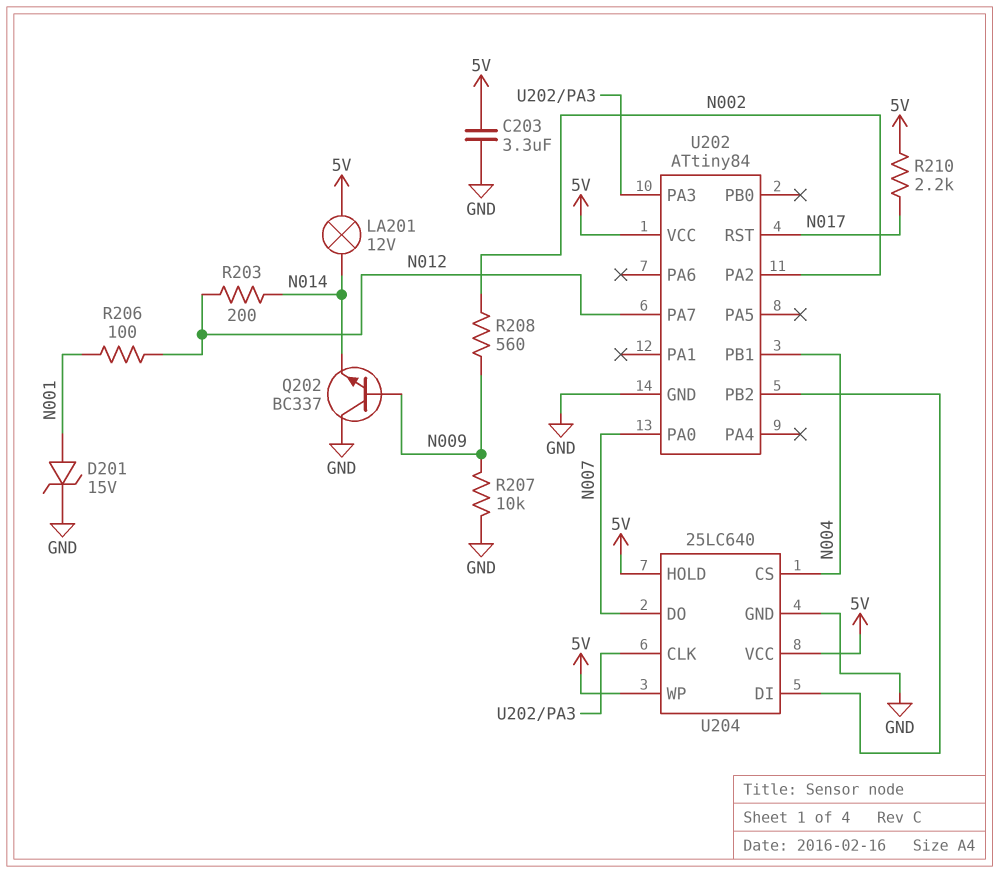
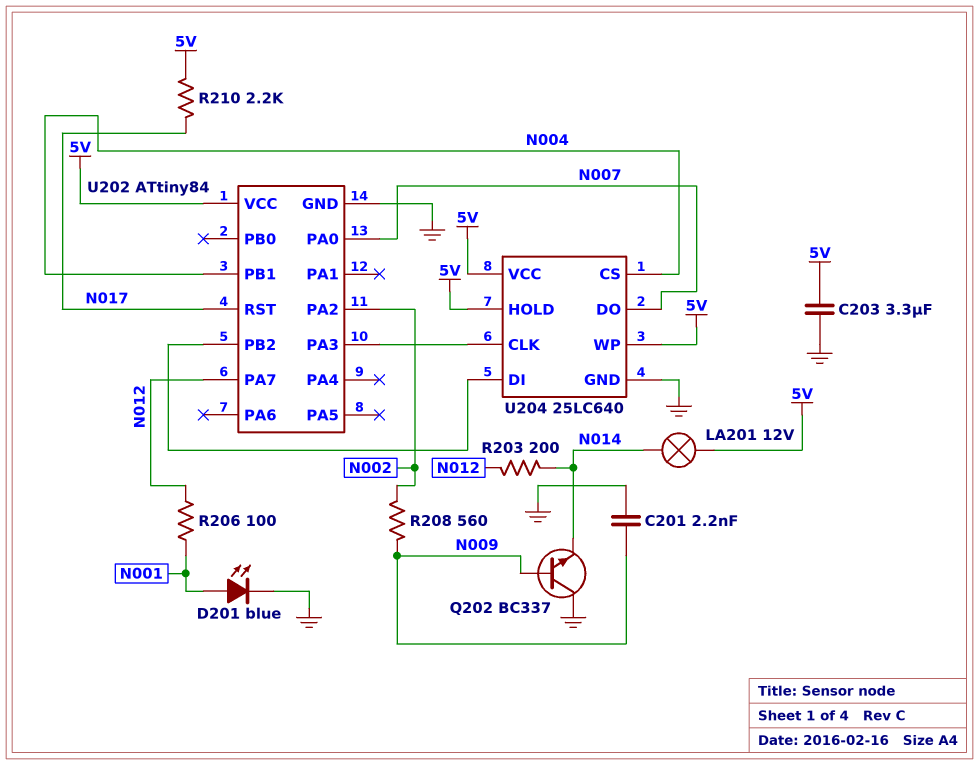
C201: none -> 2.2nF (GND, N009)
D201: zener 15V (A N001, K GND) -> LED blue (A N001, K GND)
R207: 10k (GND, N009) -> none

